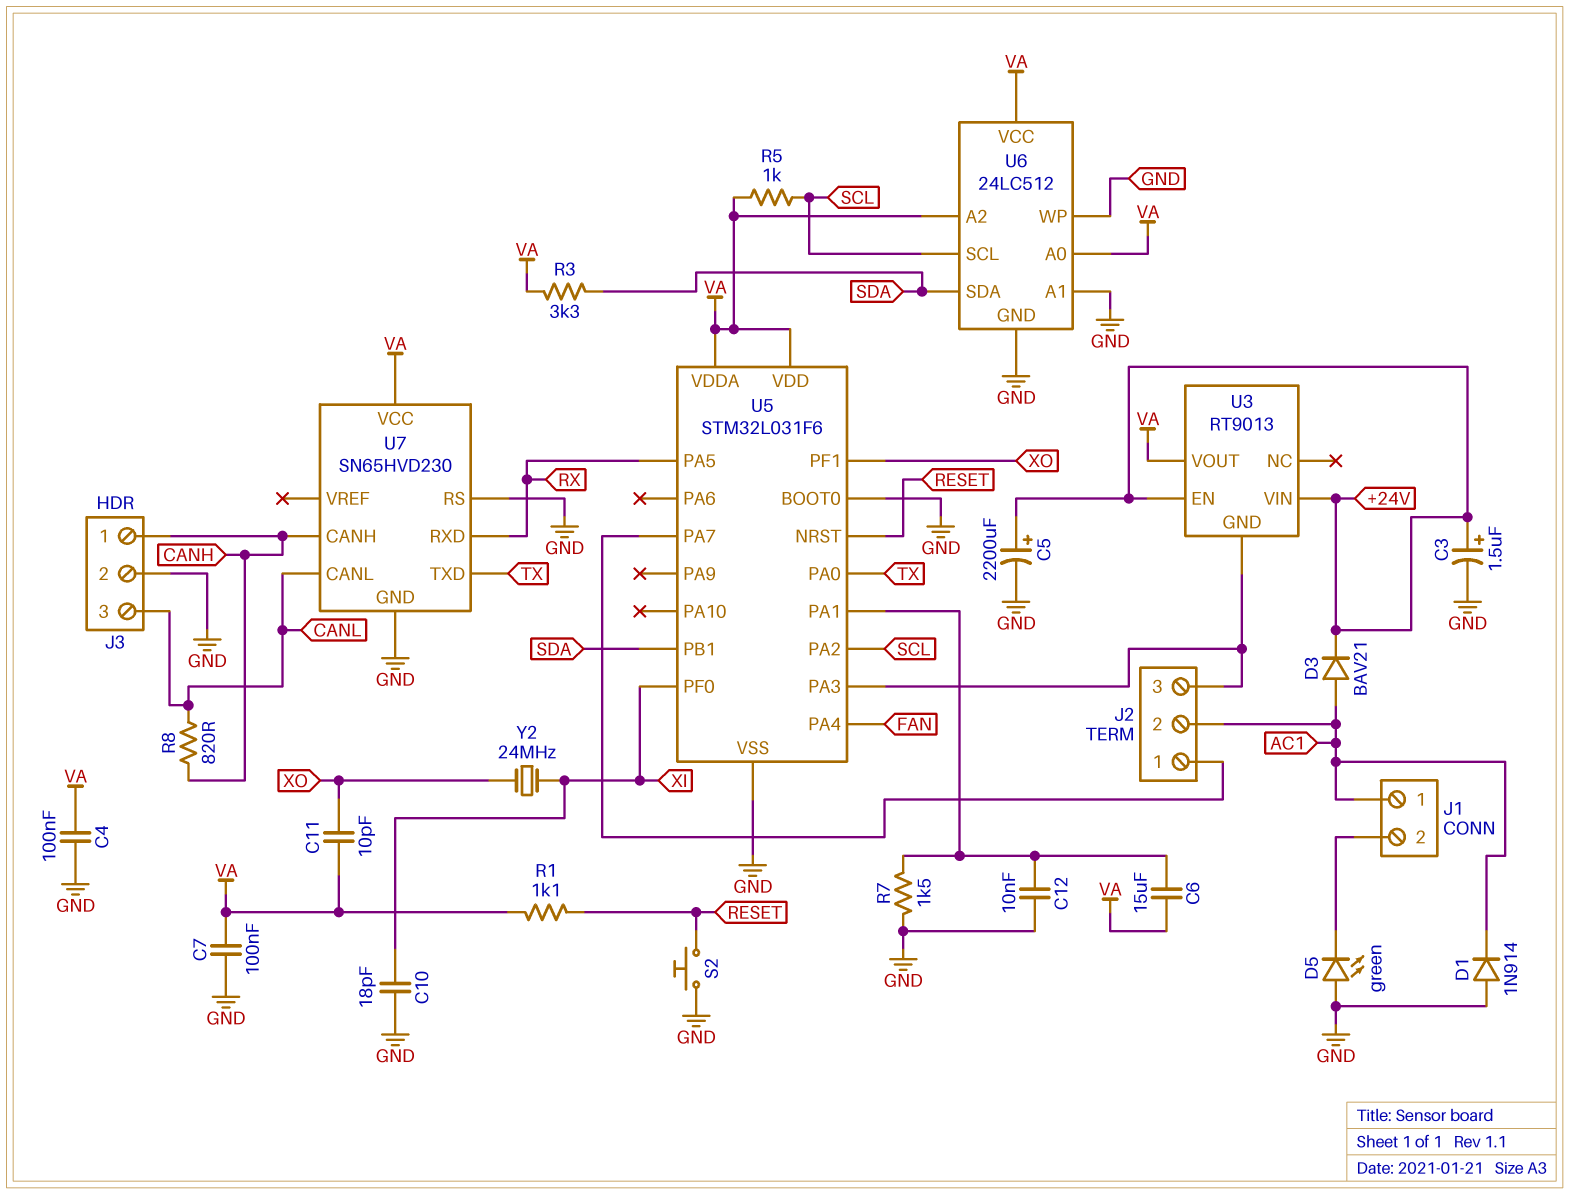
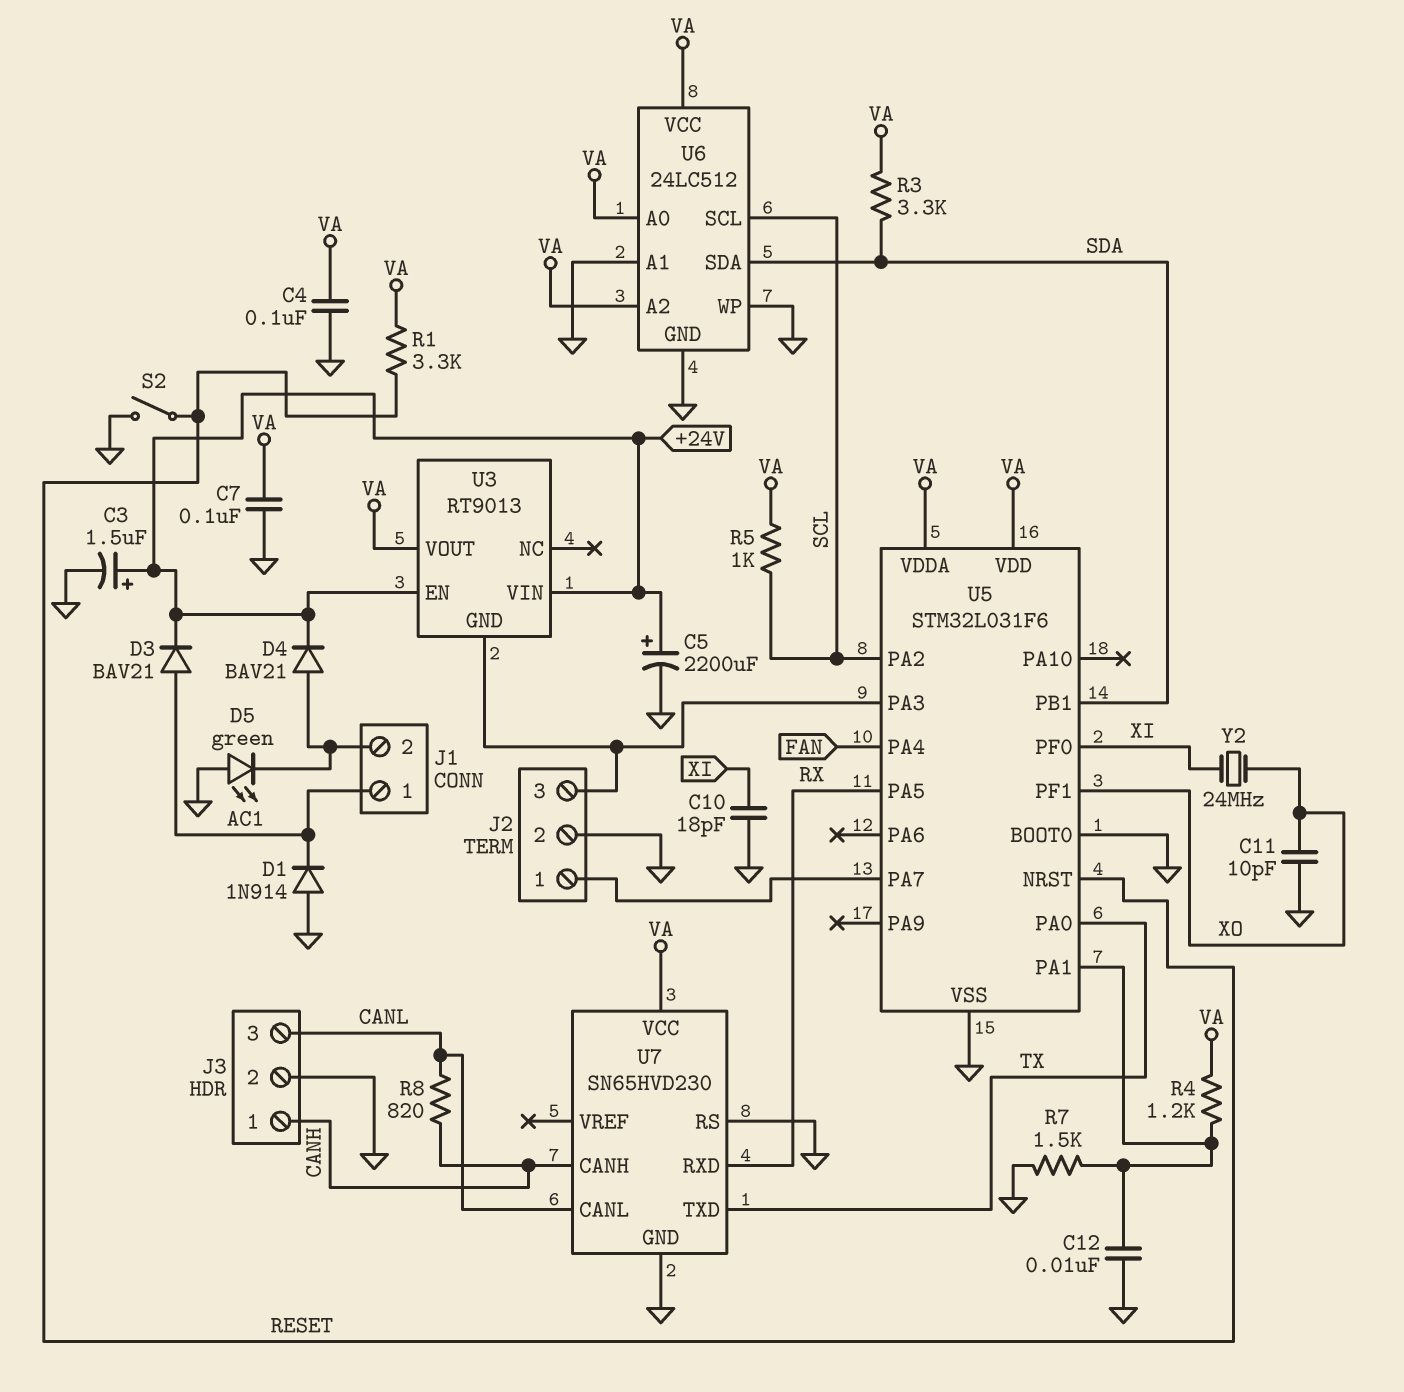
C6: 15uF (U5/PA1, VA) -> none
C11: 10pF (VA, XO) -> 10pF (GND, XO)
D4: none -> diode BAV21 (A J1/2, K +24V)
J2 pin 2: AC1 -> GND
R1: 1.1k (RESET, VA) -> 3.3k (RESET, VA)
R4: none -> 1.2k (U5/PA1, VA)
S2: button (GND, RESET) -> switch (GND, RESET)

